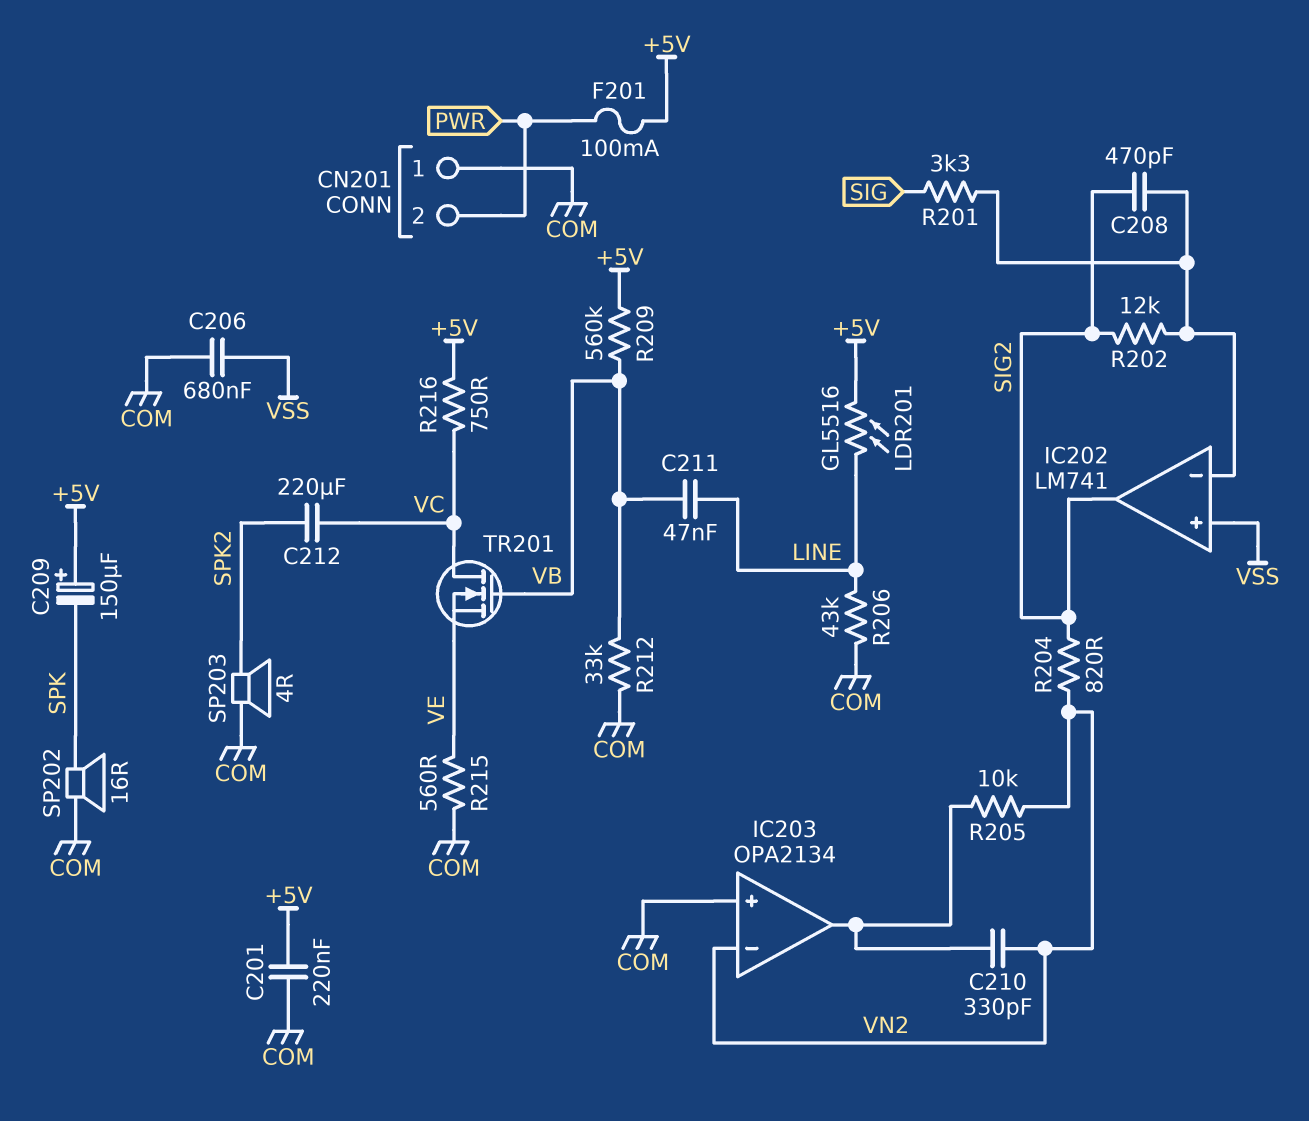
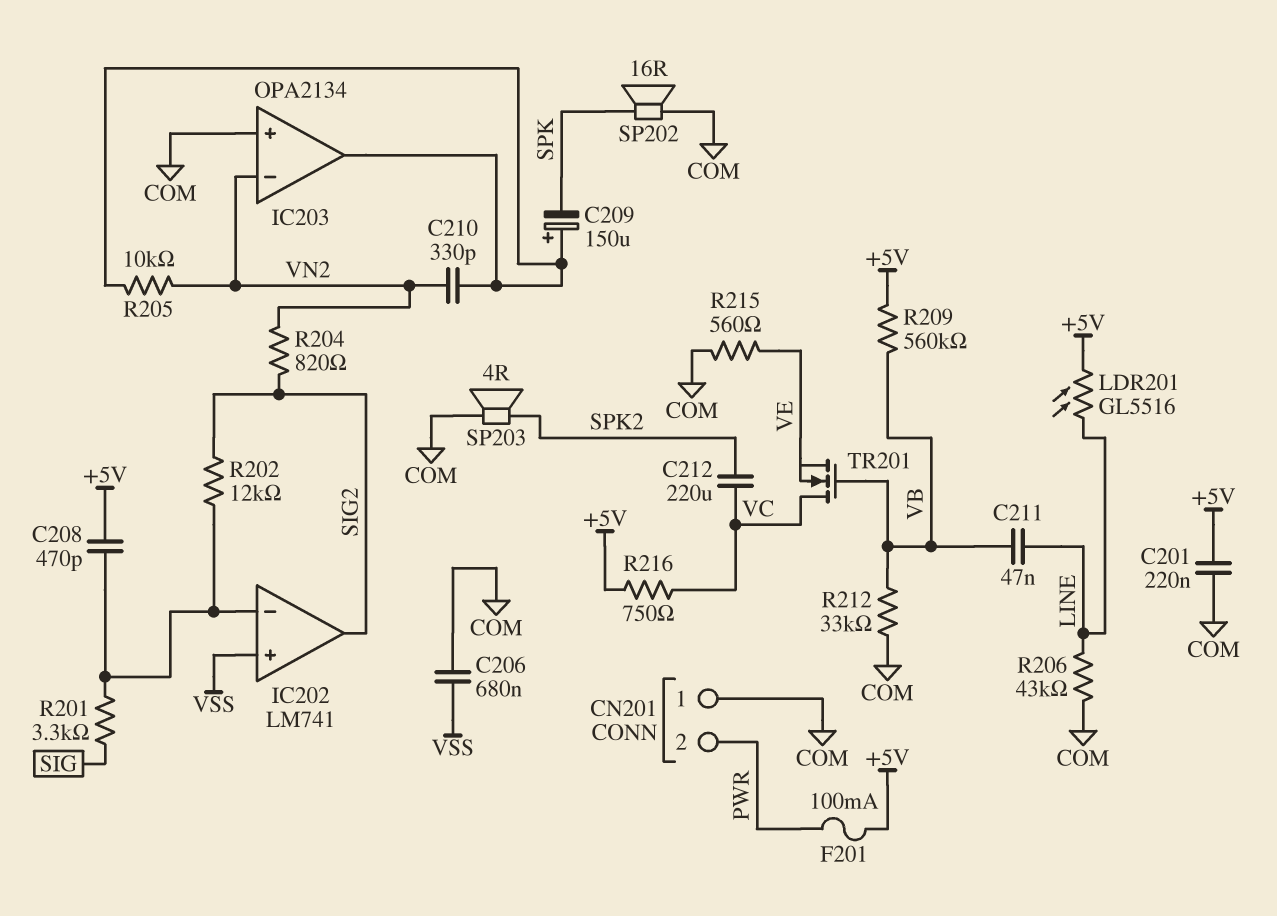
C208: 470pF (IC202/in-, SIG2) -> 470pF (+5V, IC202/in-)
C209: 150uF (plus +5V, minus SPK) -> 150uF (plus IC203/out, minus SPK)

